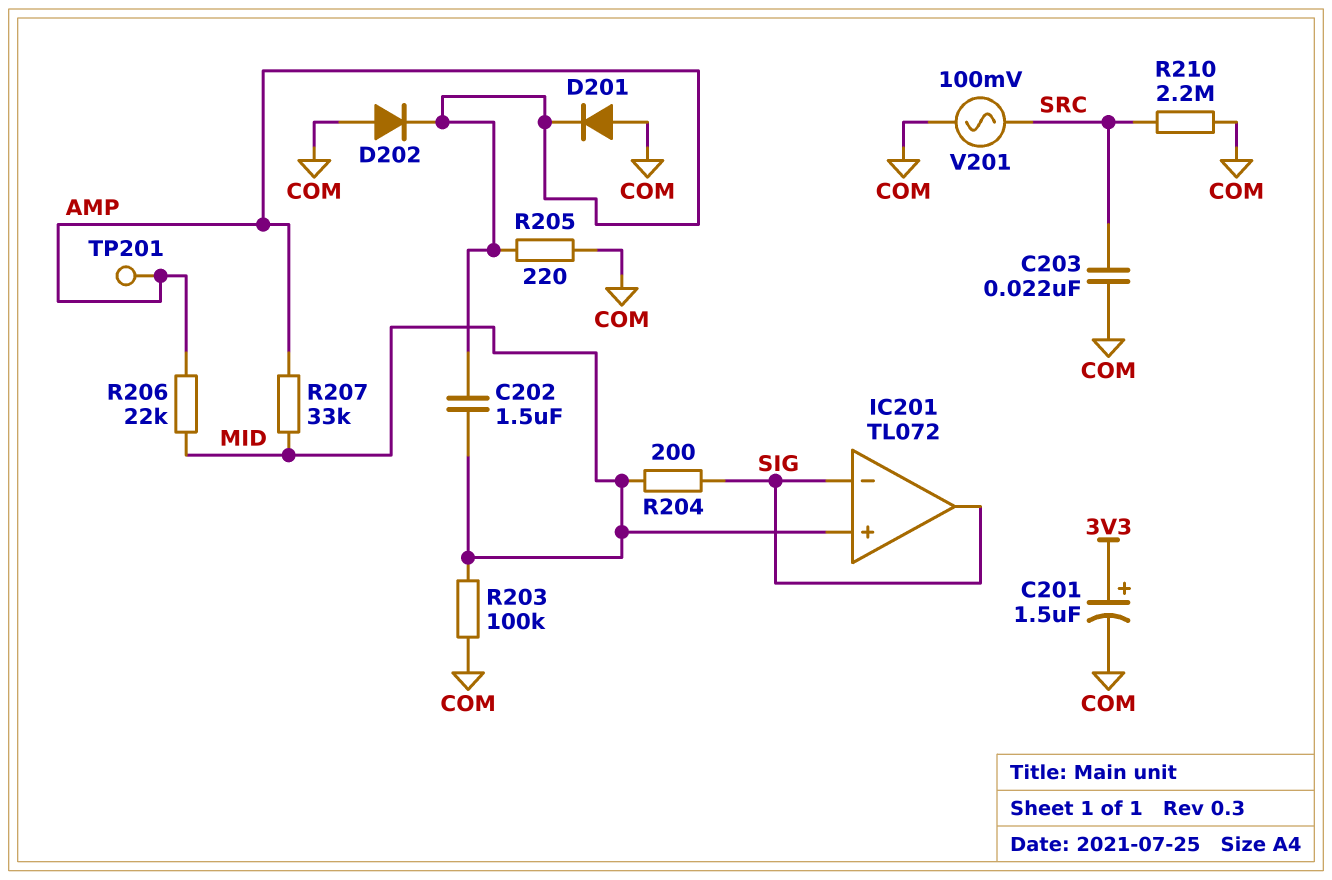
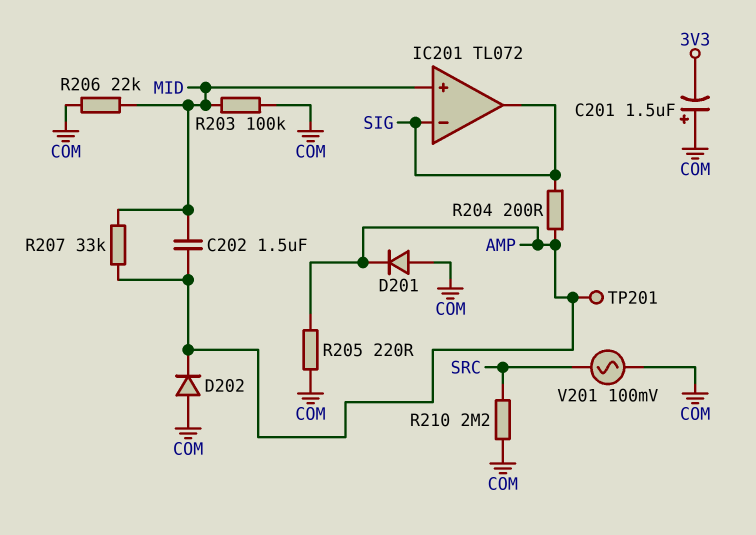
C201: 1.5uF (plus 3V3, minus COM) -> 1.5uF (plus COM, minus 3V3)
C203: 22nF (COM, SRC) -> none
R204: 200 (MID, SIG) -> 200 (AMP, SIG)
R206: 22k (AMP, MID) -> 22k (COM, MID)

